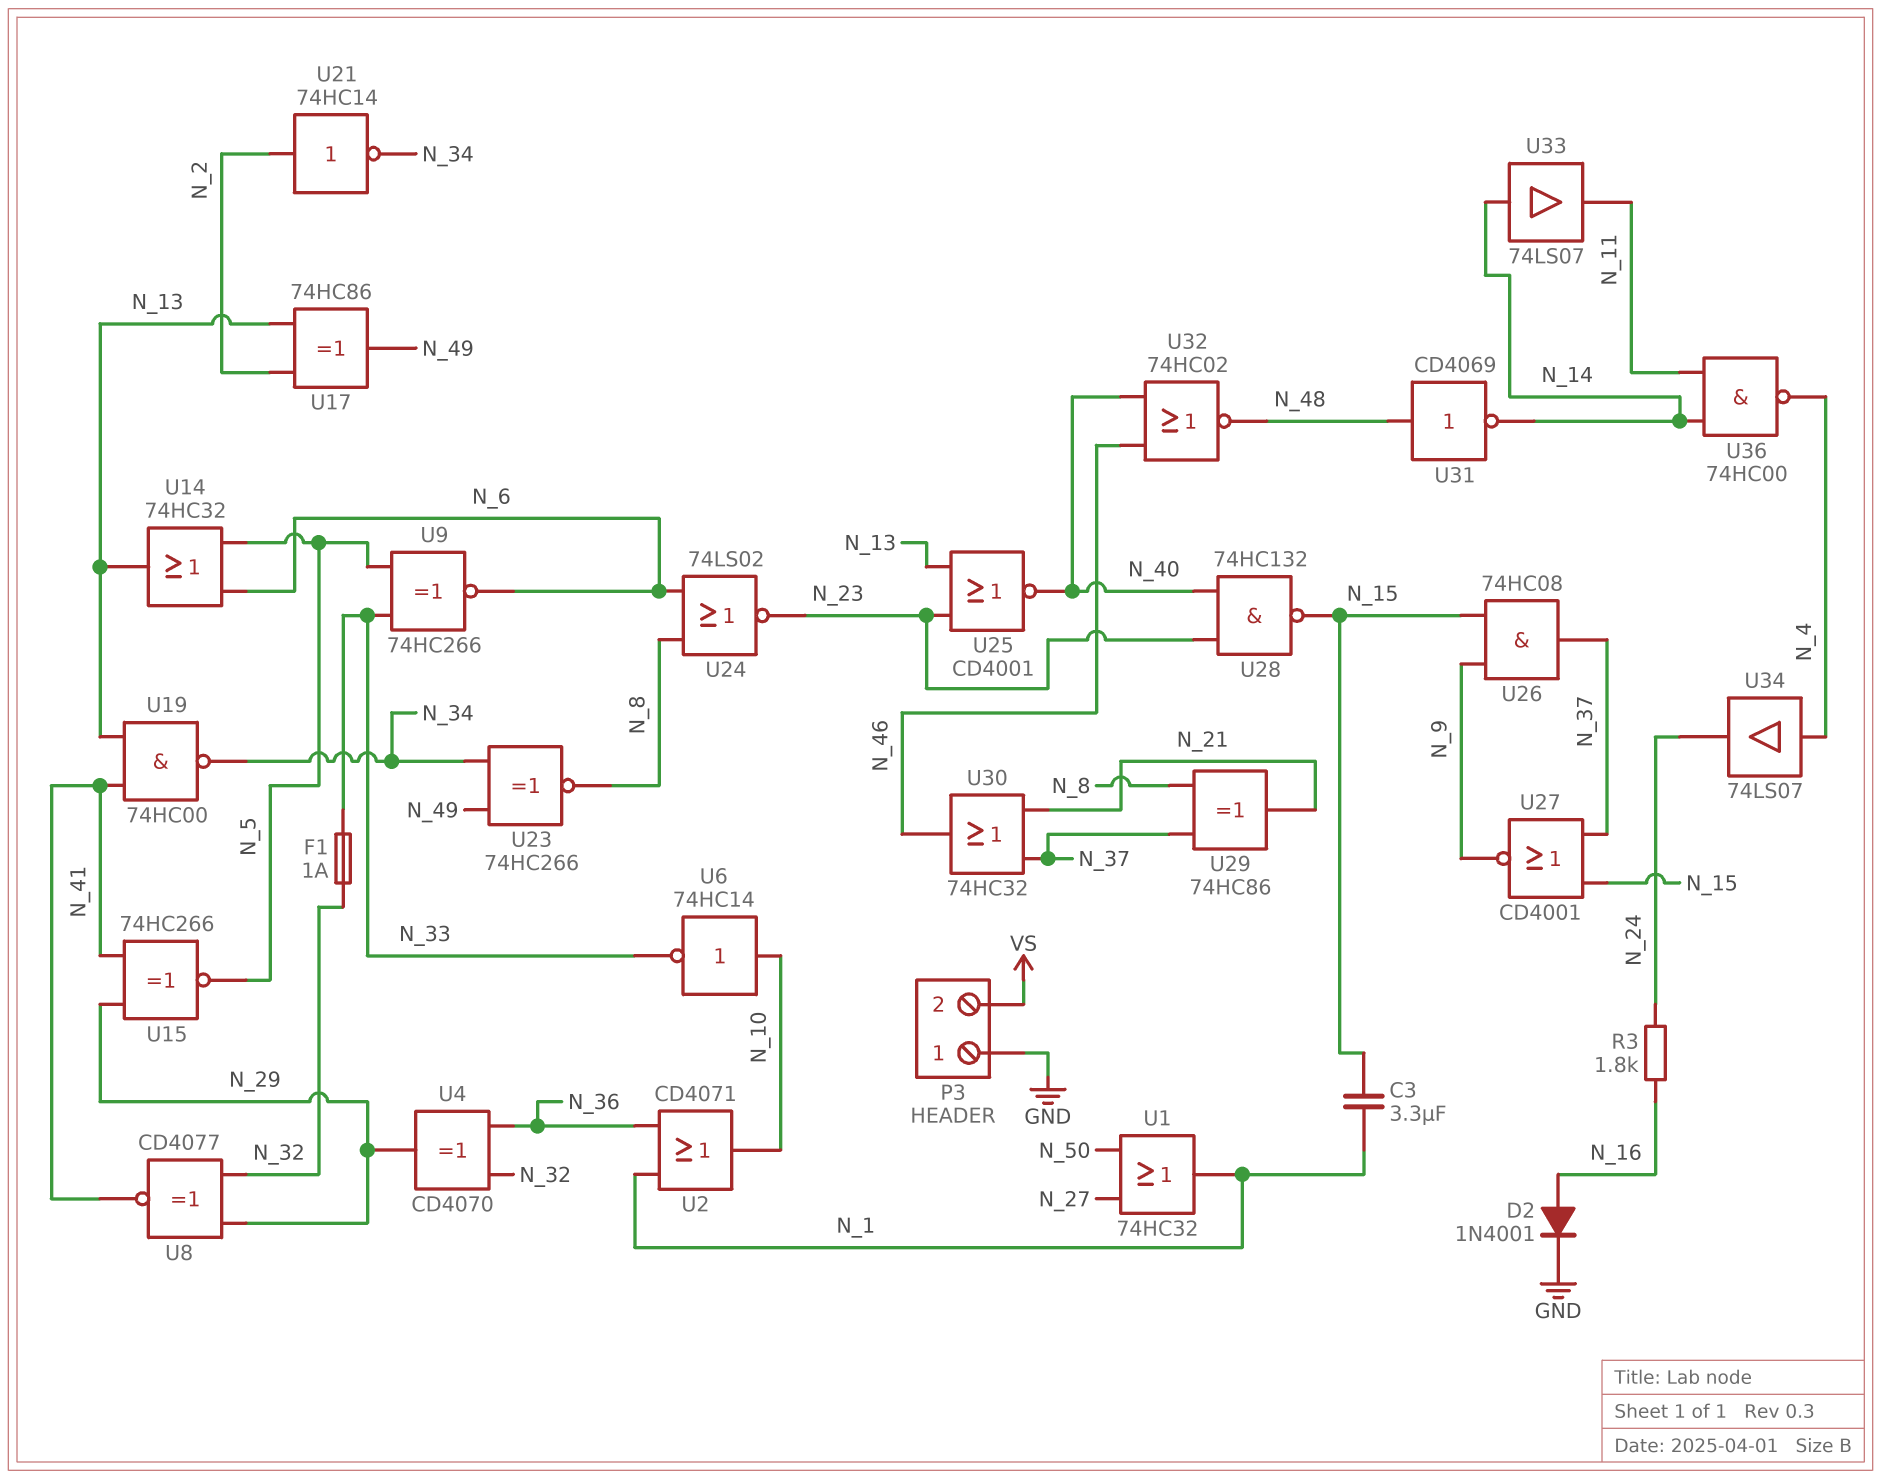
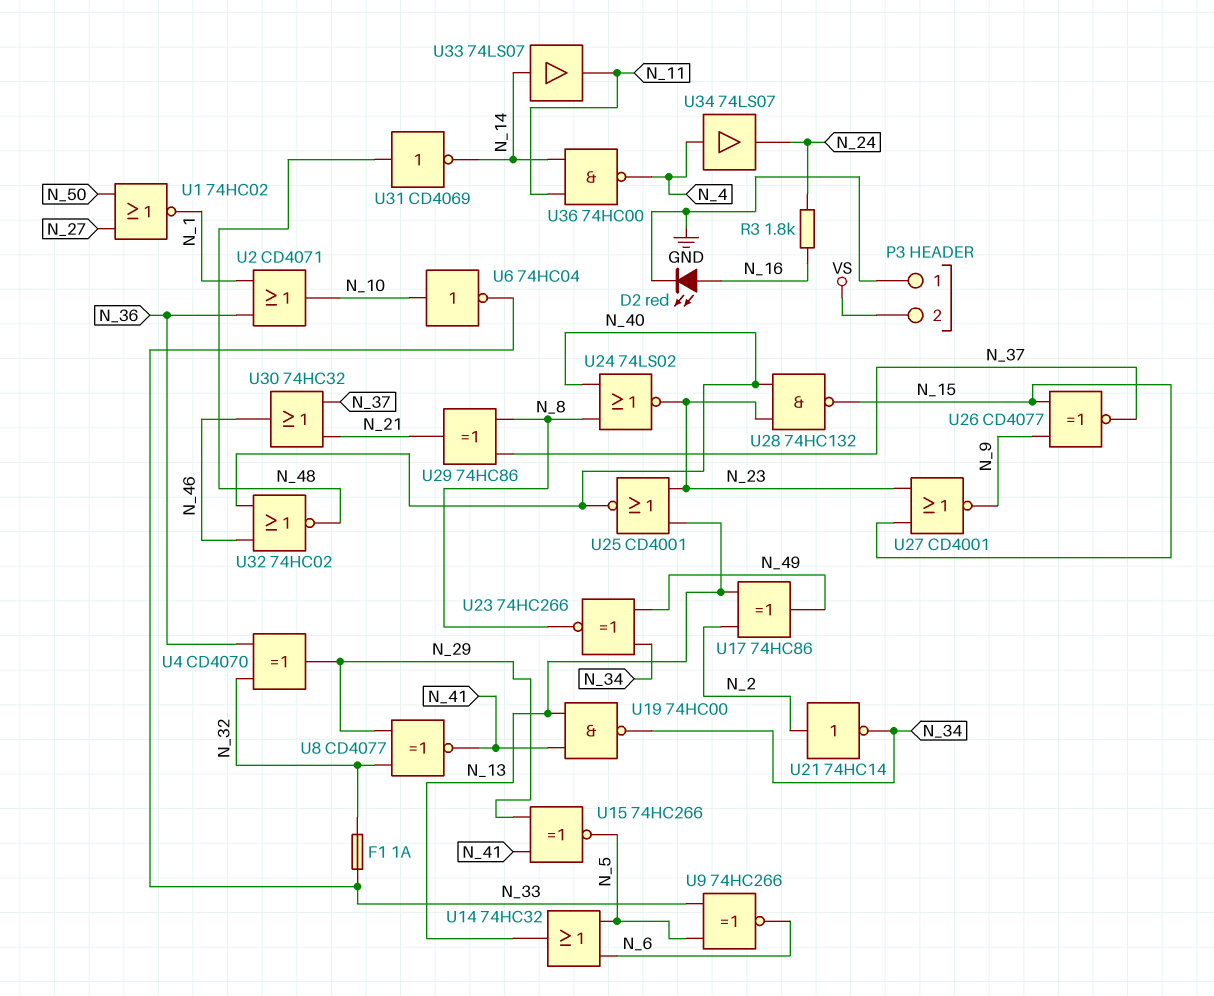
C3: 3.3uF (N_1, N_15) -> none
D2: diode 1N4001 (A N_16, K GND) -> LED red (A N_16, K GND)
U1: OR 74HC32 (in N_27, in N_50, out N_1) -> NOR 74HC02 (in N_27, in N_50, out N_1)
U6: NOT 74HC14 (in N_10, out N_33) -> NOT 74HC04 (in N_10, out N_33)
U24: NOR 74LS02 (in N_6, in N_8, out N_23) -> NOR 74LS02 (in N_8, in N_40, out N_23)
U26: AND 74HC08 (in N_9, in N_15, out N_37) -> XNOR CD4077 (in N_9, in N_15, out N_37)
U27: NOR CD4001 (in N_15, in N_37, out N_9) -> NOR CD4001 (in N_15, in N_23, out N_9)

